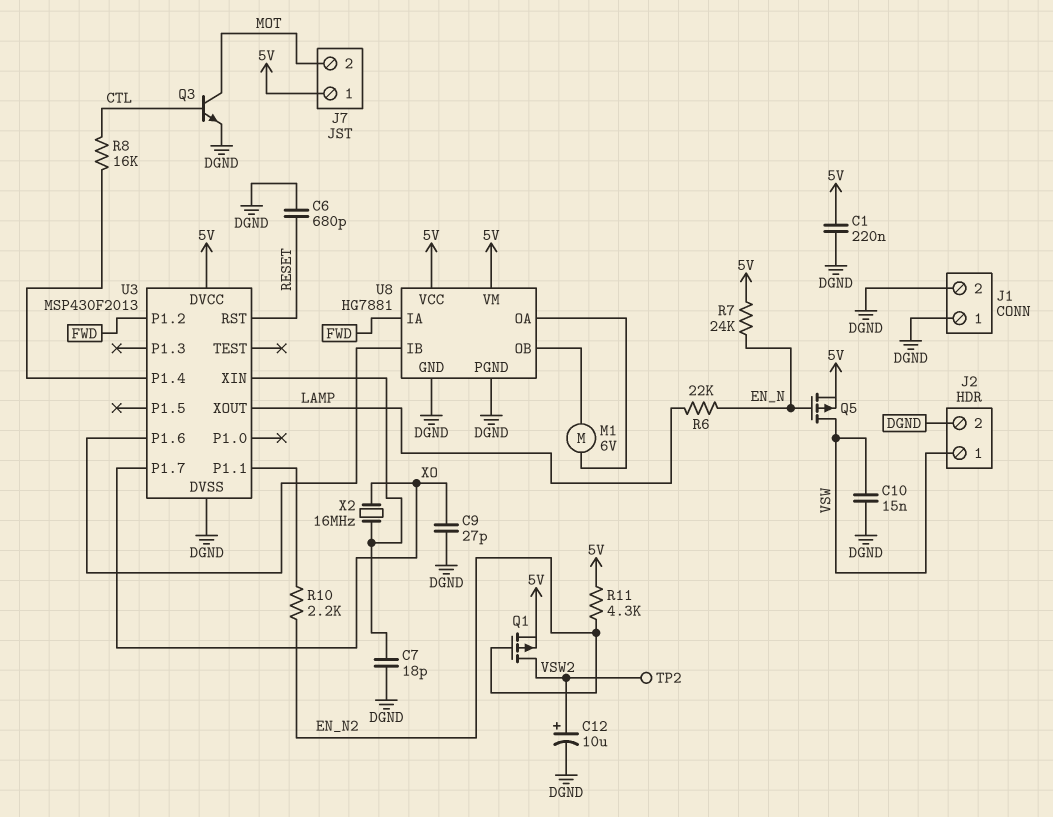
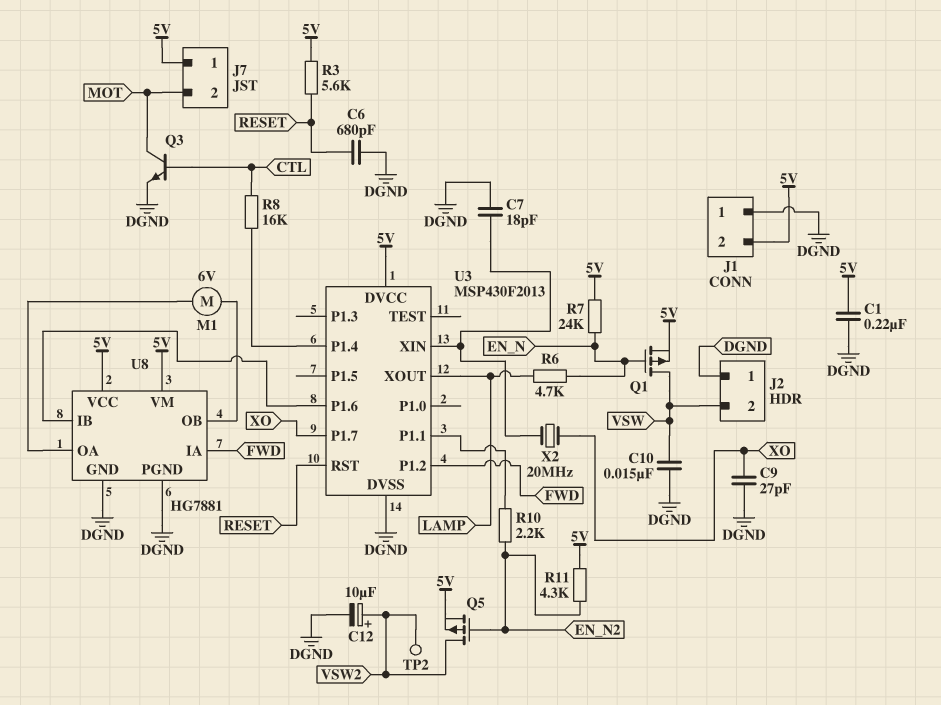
J1 pin 2: DGND -> 5V
J2 pin 1: VSW -> DGND
J2 pin 2: DGND -> VSW
Q1: PMOS (G EN_N2, D VSW2, S 5V) -> PMOS (G EN_N, D VSW, S 5V)
Q5: PMOS (G EN_N, D VSW, S 5V) -> PMOS (G EN_N2, D VSW2, S 5V)
R3: none -> 5.6k (5V, RESET)
R6: 22k (EN_N, LAMP) -> 4.7k (EN_N, LAMP)
X2: 16MHz (U3/XIN, XO) -> 20MHz (U3/XIN, XO)

